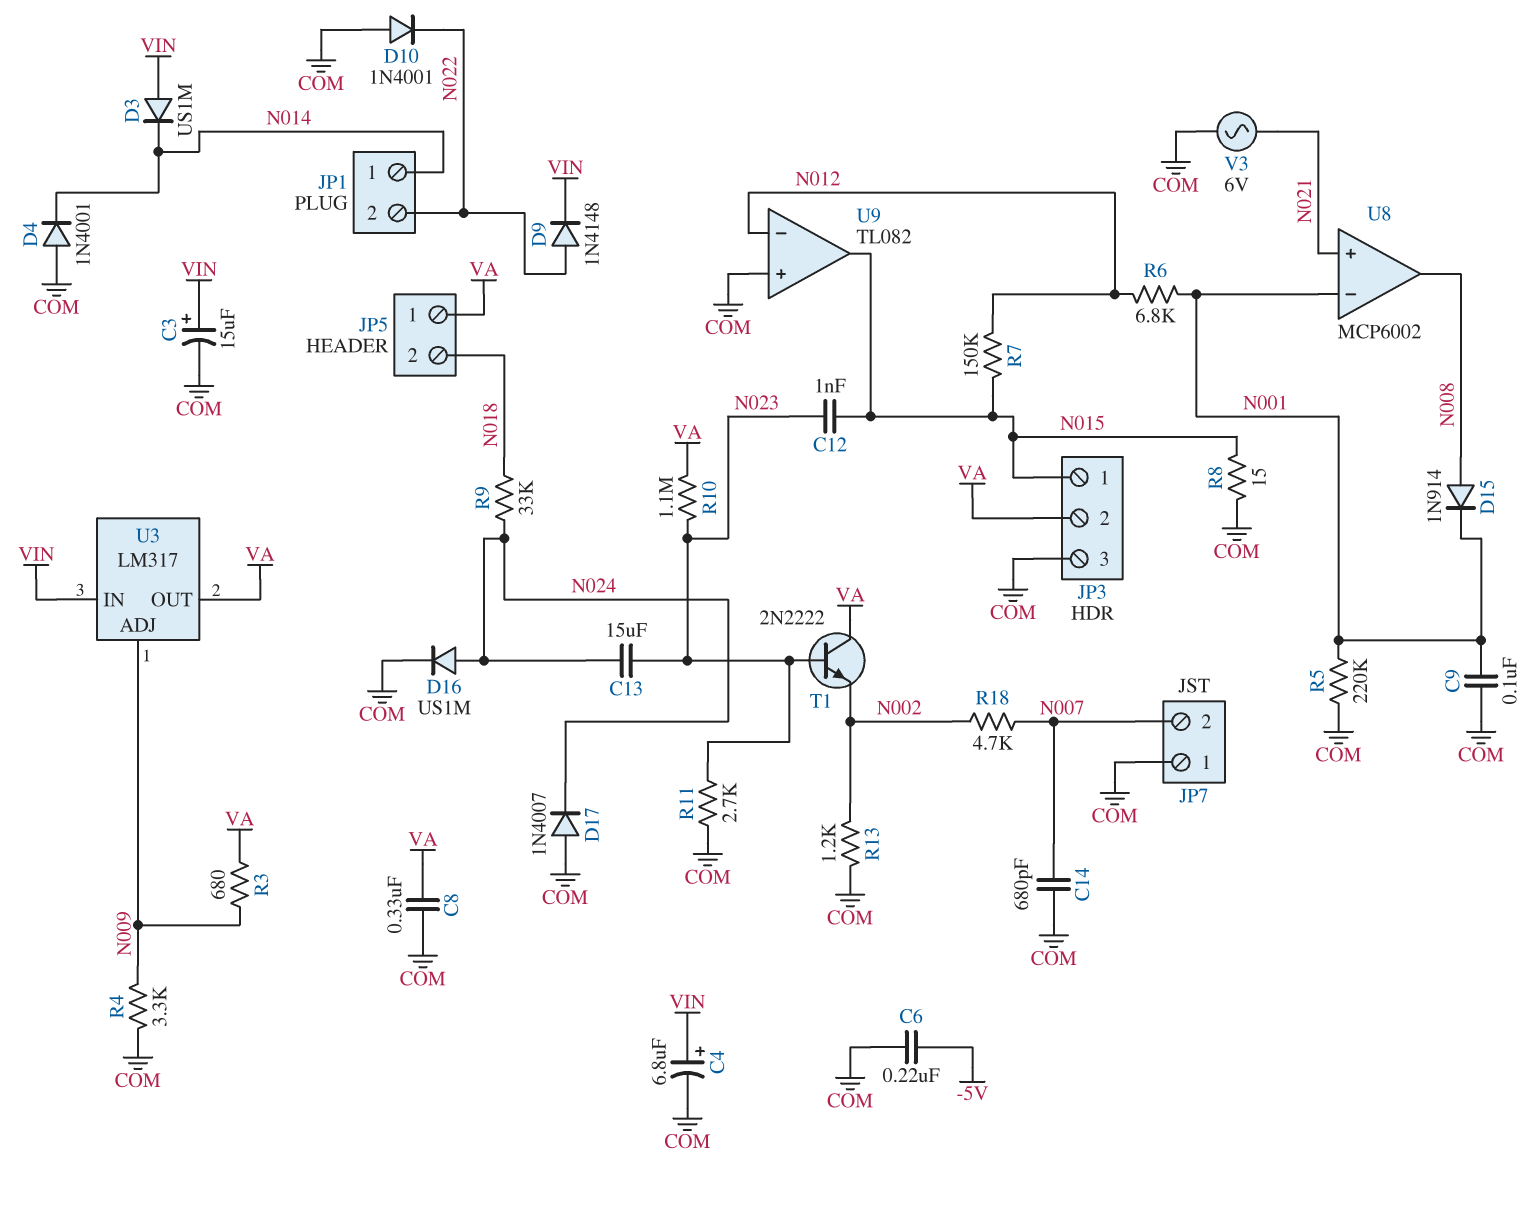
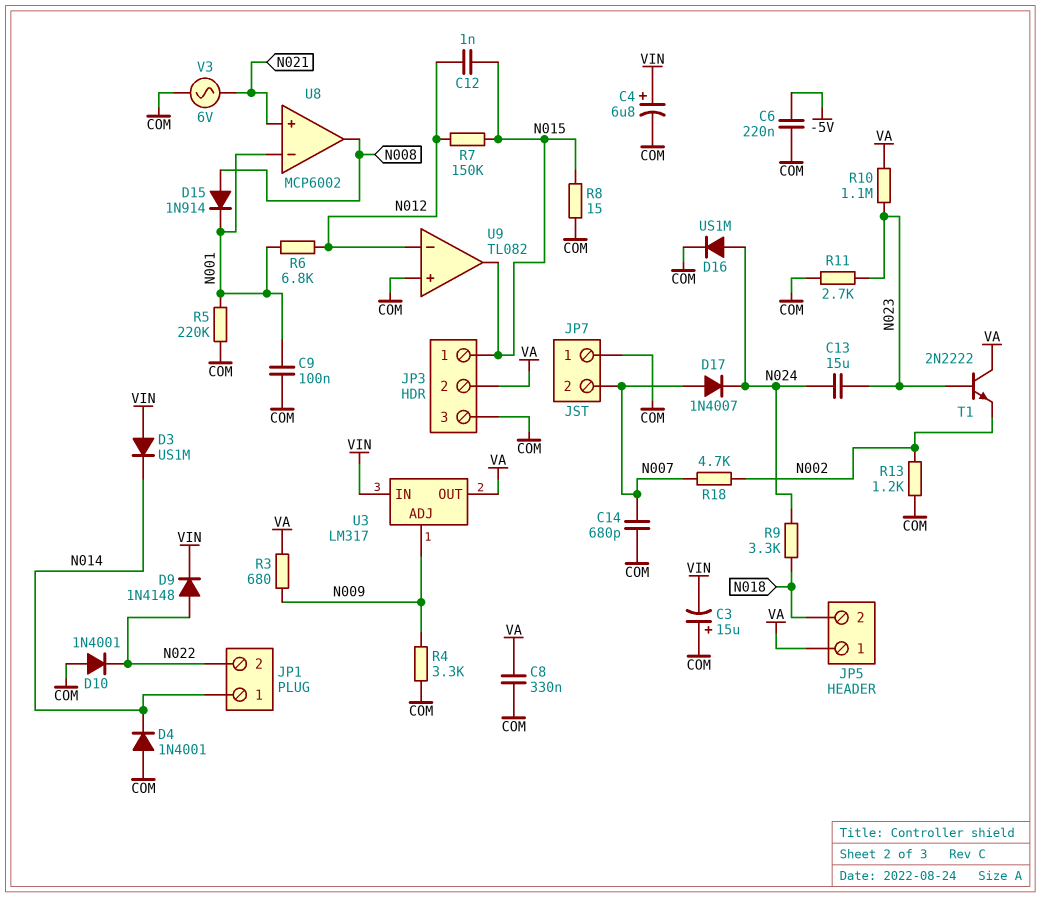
C3: 15uF (plus VIN, minus COM) -> 15uF (plus COM, minus VIN)
C12: 1nF (N015, N023) -> 1nF (N012, N015)
D17: diode 1N4007 (A COM, K N024) -> diode 1N4007 (A N007, K N024)
R9: 33k (N018, N024) -> 3.3k (N018, N024)

